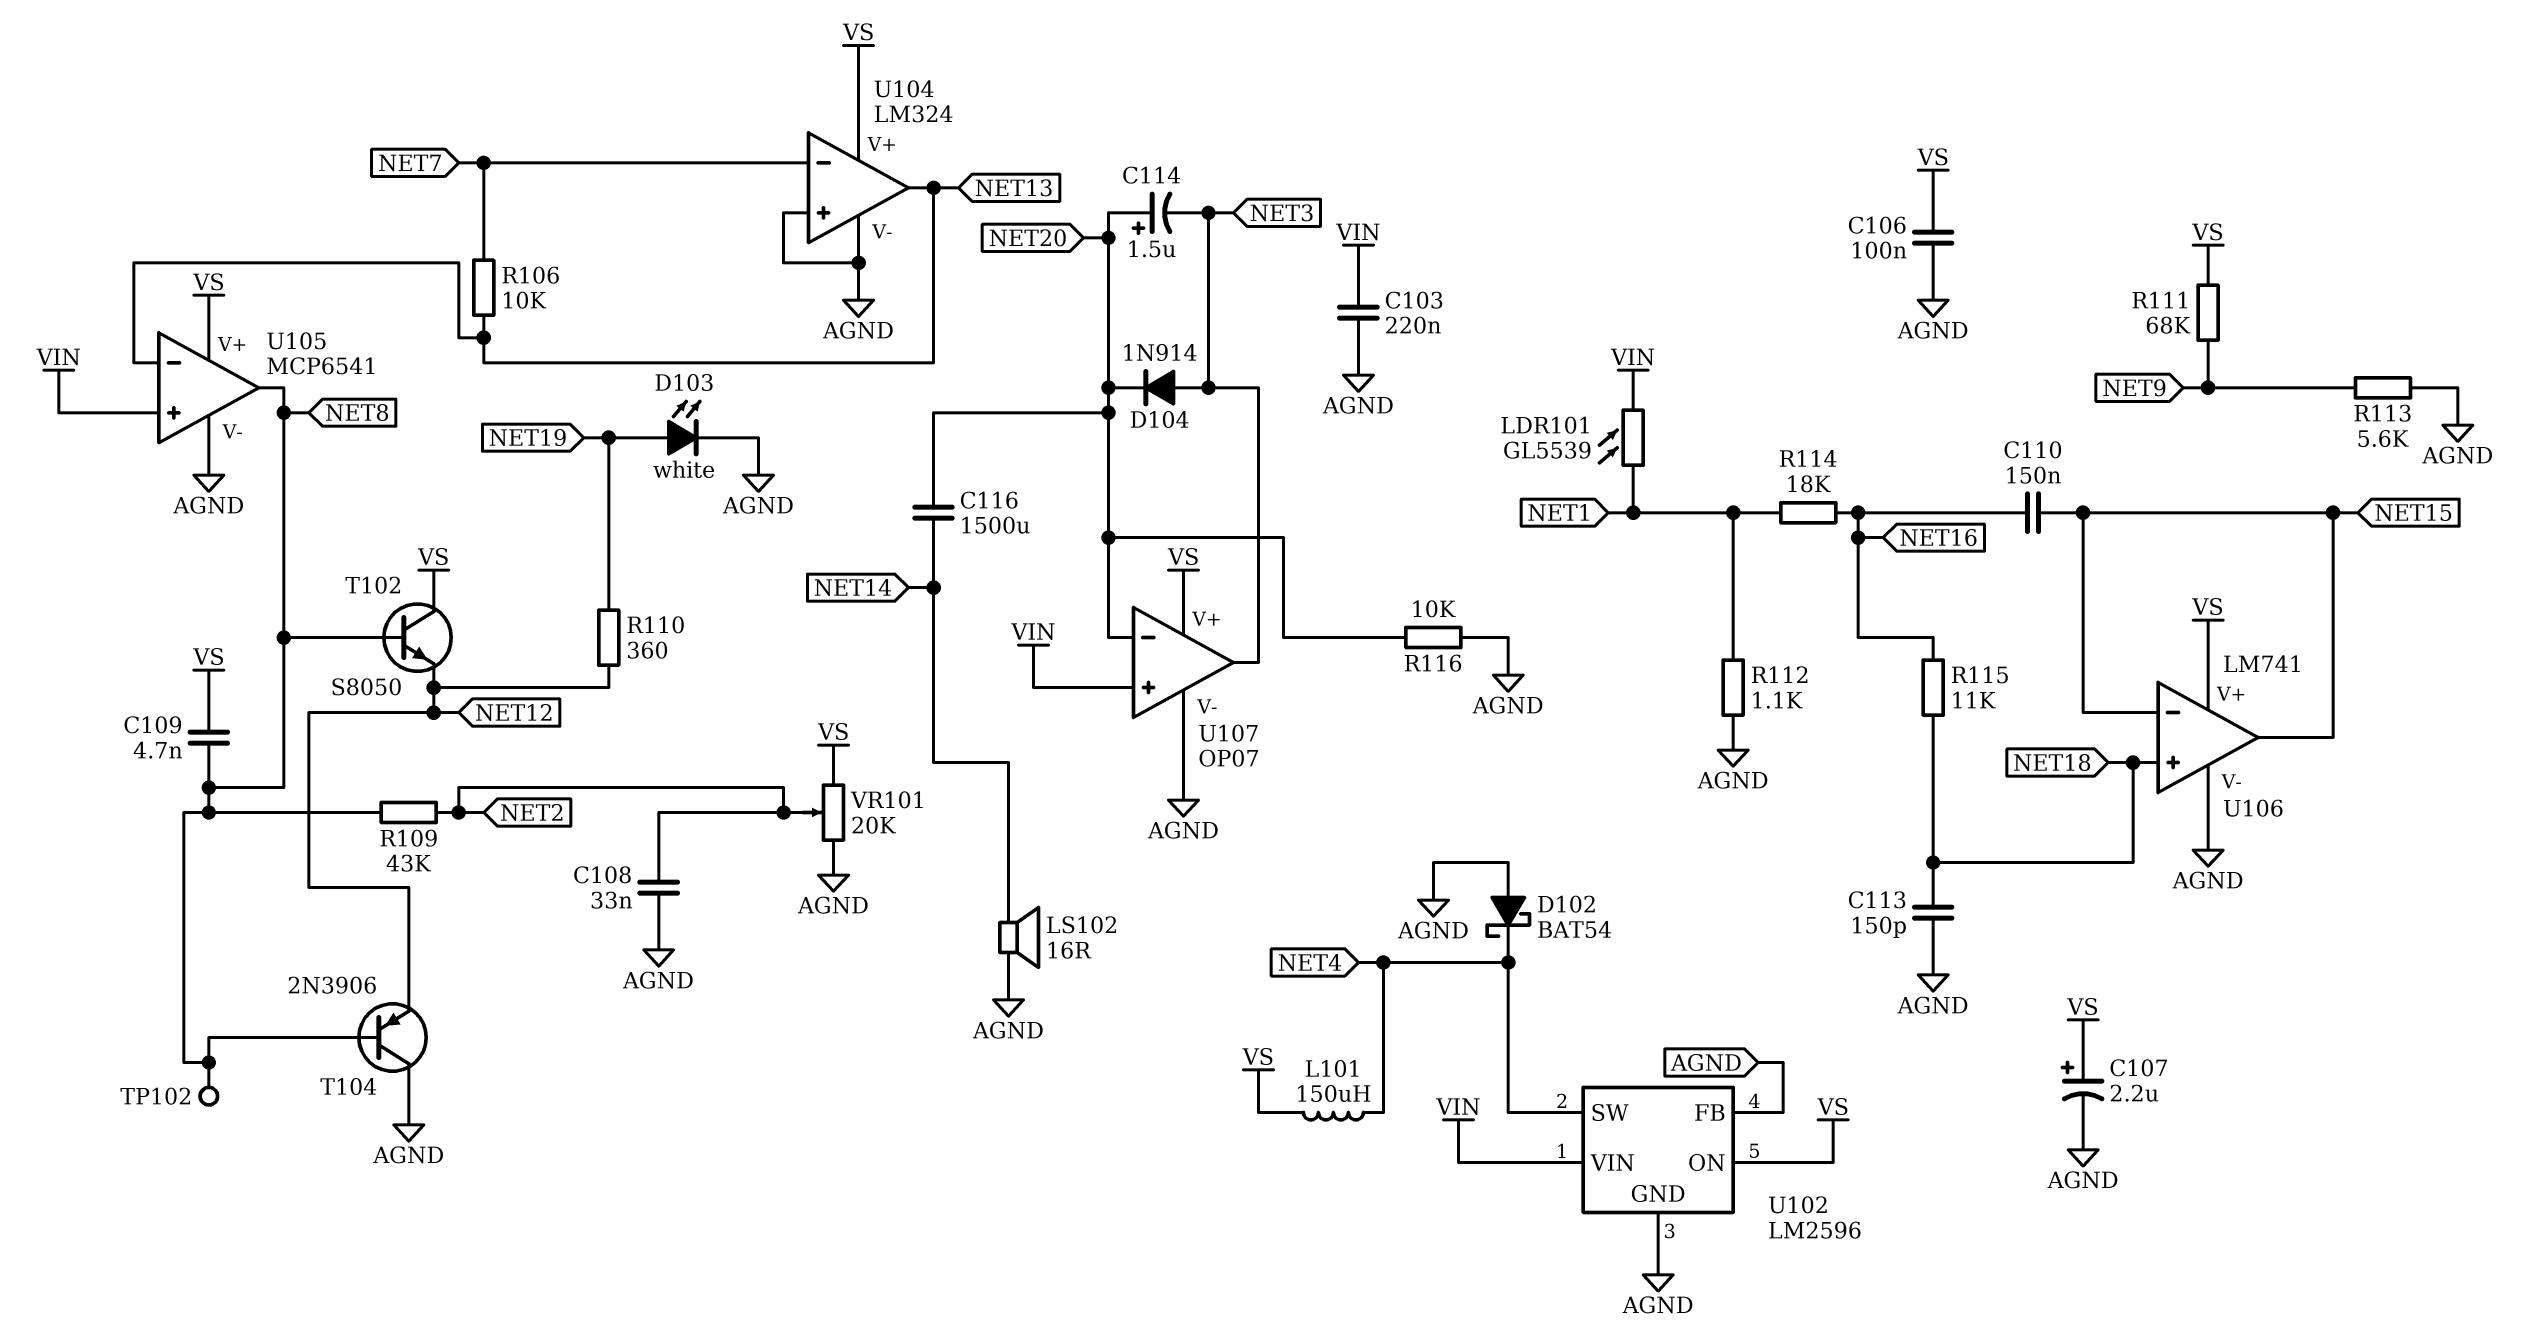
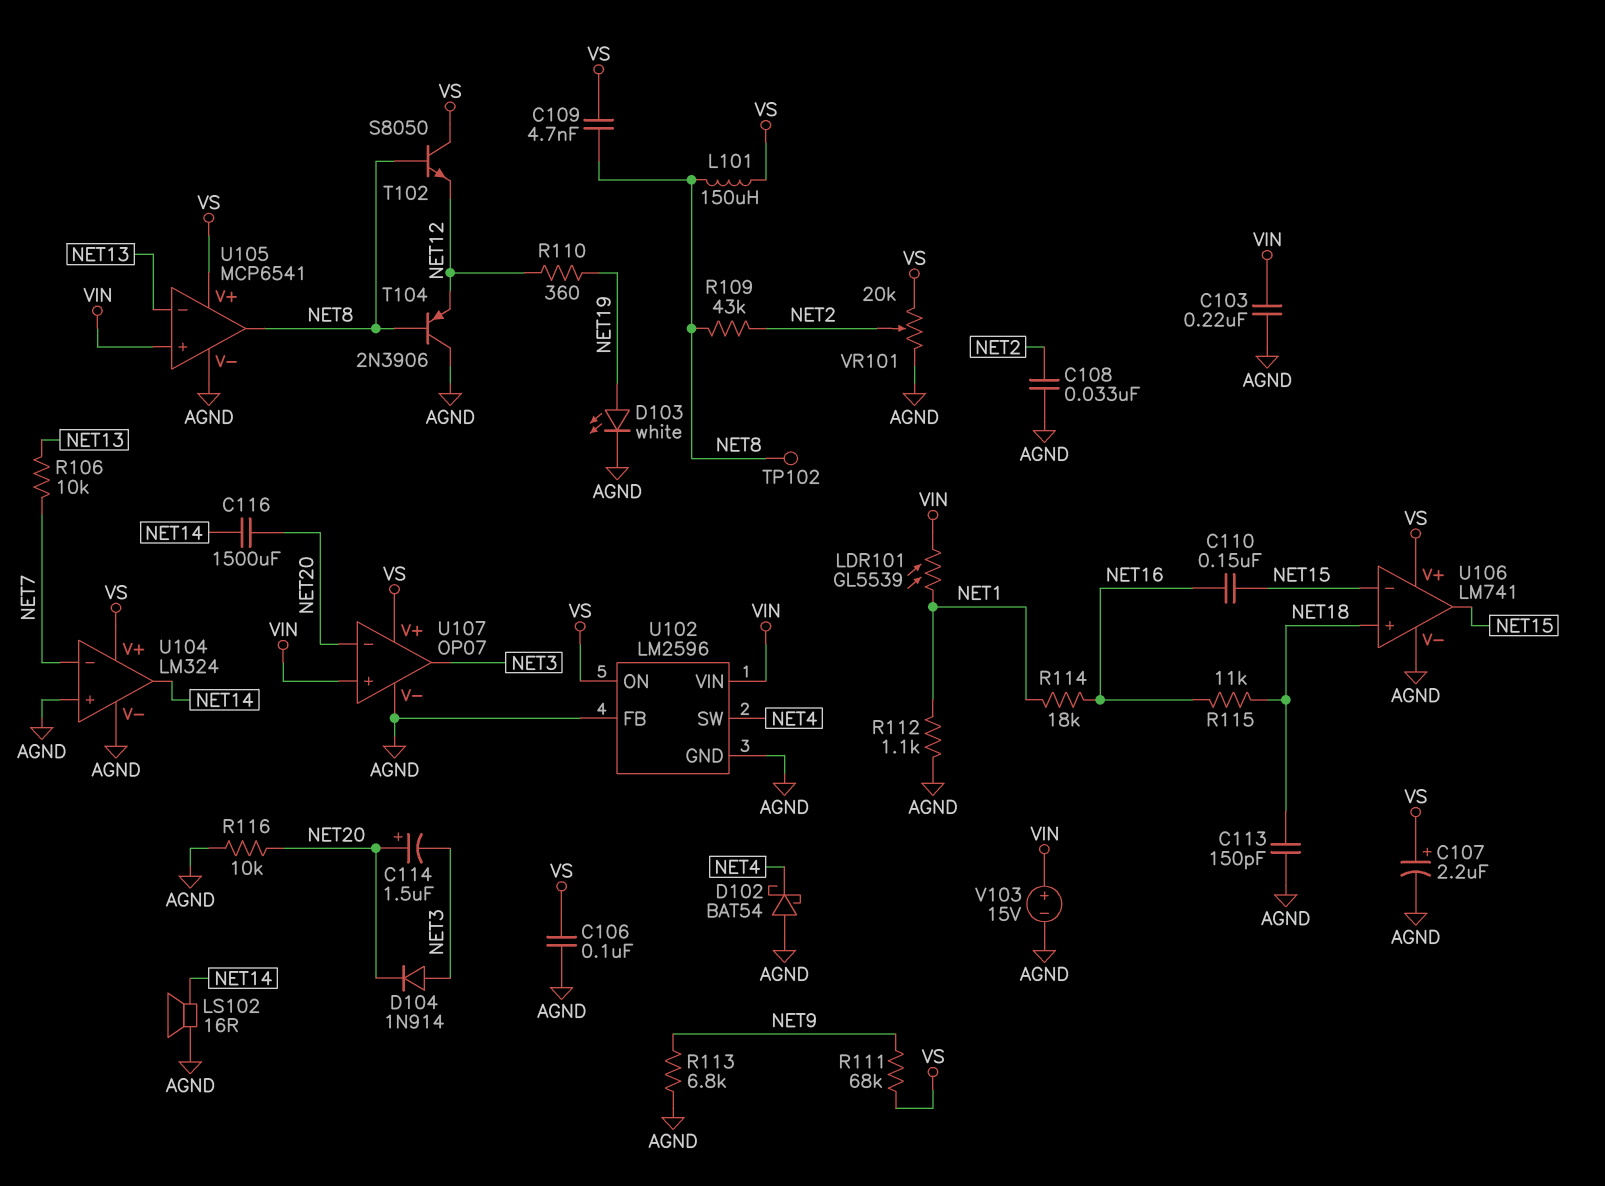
L101: 150uH (NET4, VS) -> 150uH (NET8, VS)
R113: 5.6k (AGND, NET9) -> 6.8k (AGND, NET9)
U104 pin out: NET13 -> NET14
V103: none -> 15V (plus VIN, minus AGND)

